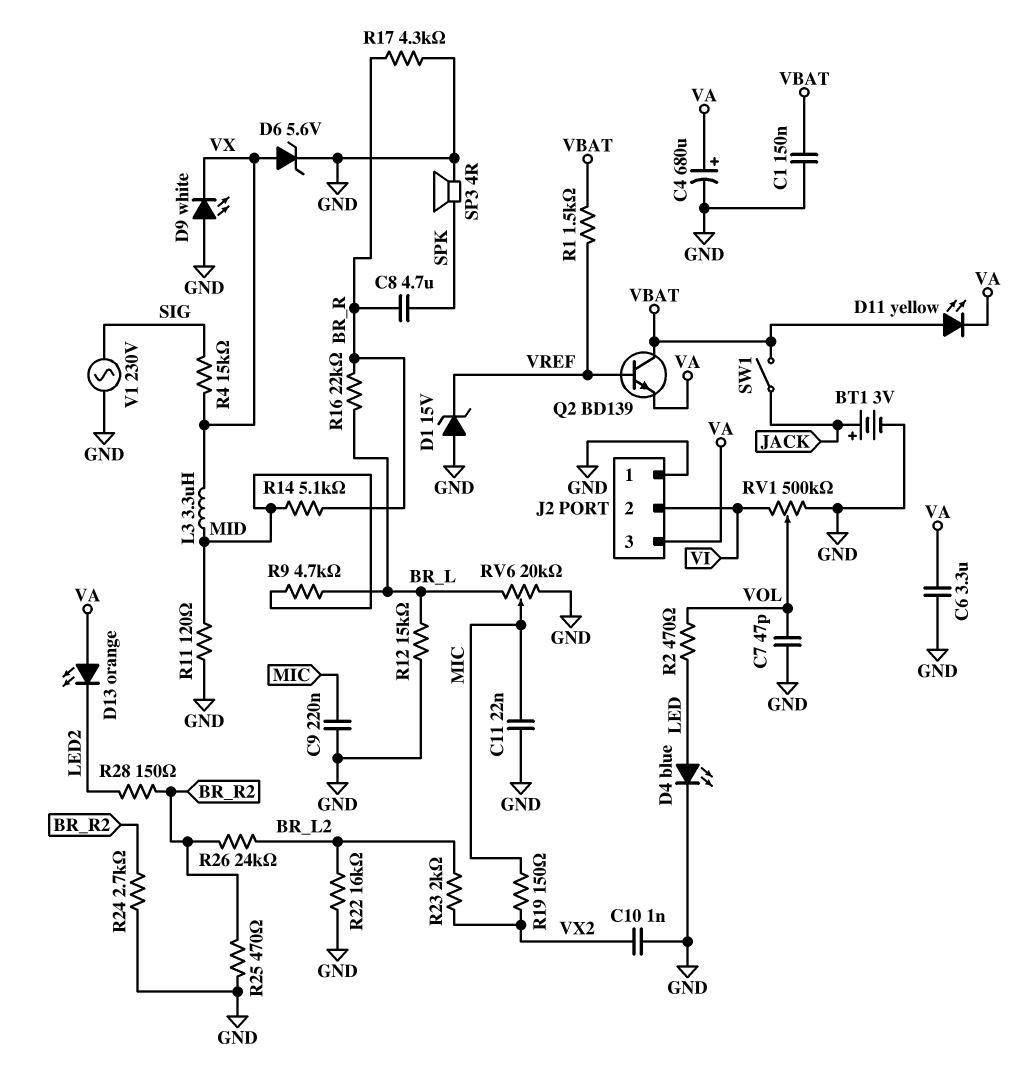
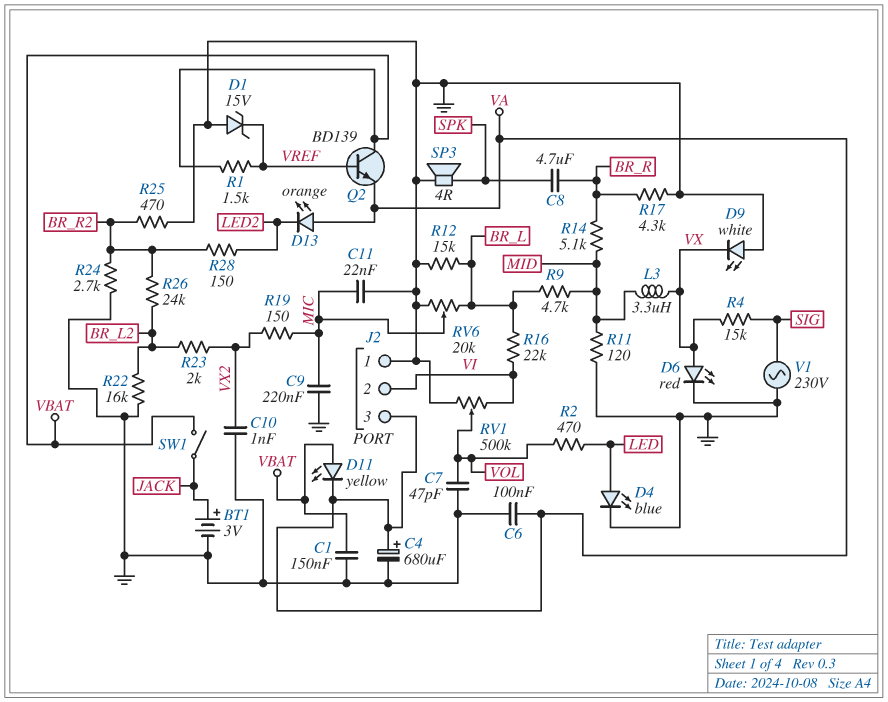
C6: 3.3uF (GND, VA) -> 100nF (GND, VA)
D6: zener 5.6V (A VX, K GND) -> LED red (A VX, K GND)
R16: 22k (BR_L, BR_R) -> 22k (BR_L, VI)

